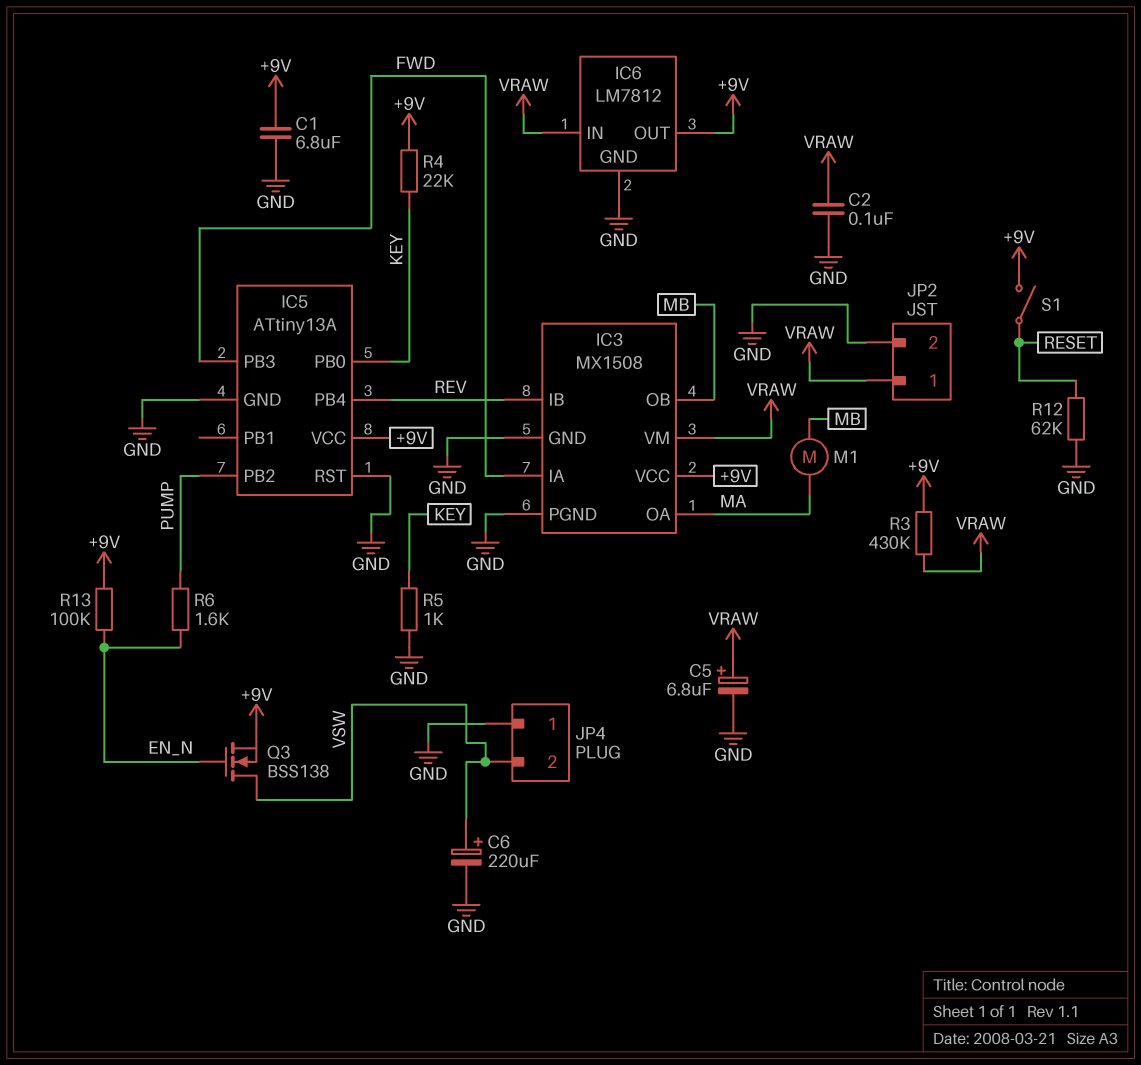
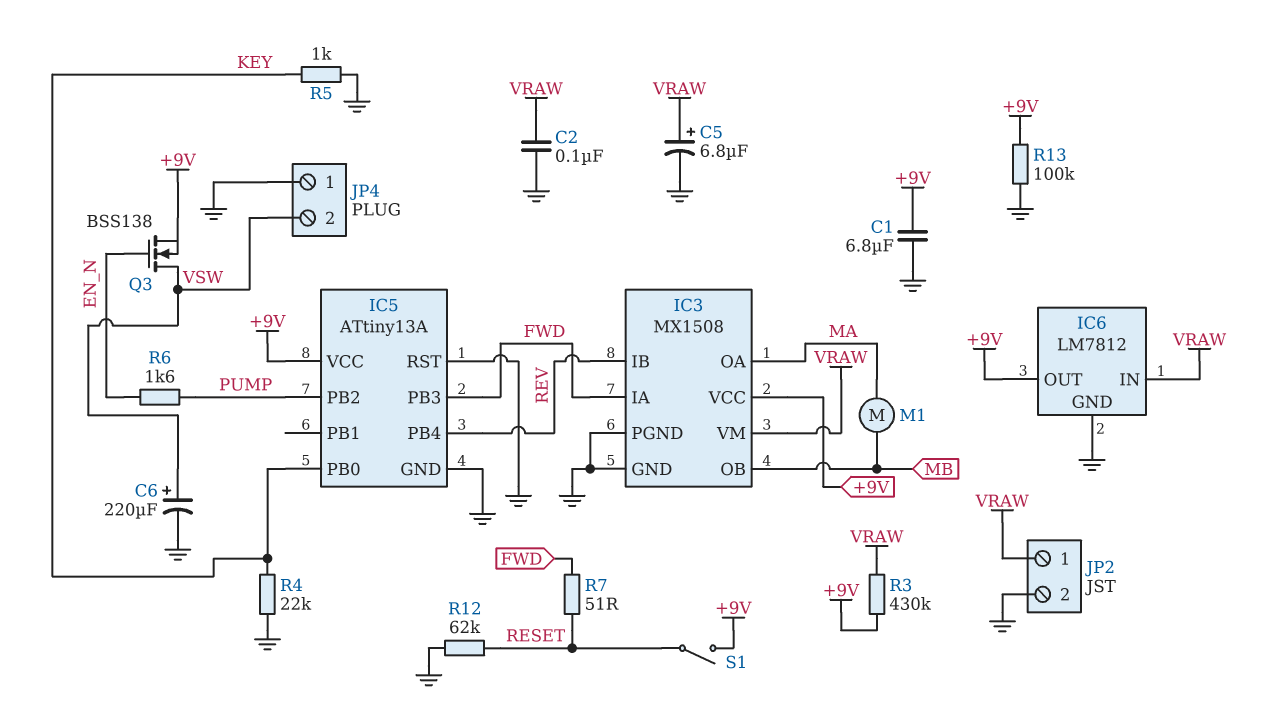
R4: 22k (+9V, KEY) -> 22k (GND, KEY)
R7: none -> 51 (FWD, RESET)
R13: 100k (+9V, EN_N) -> 100k (+9V, GND)

